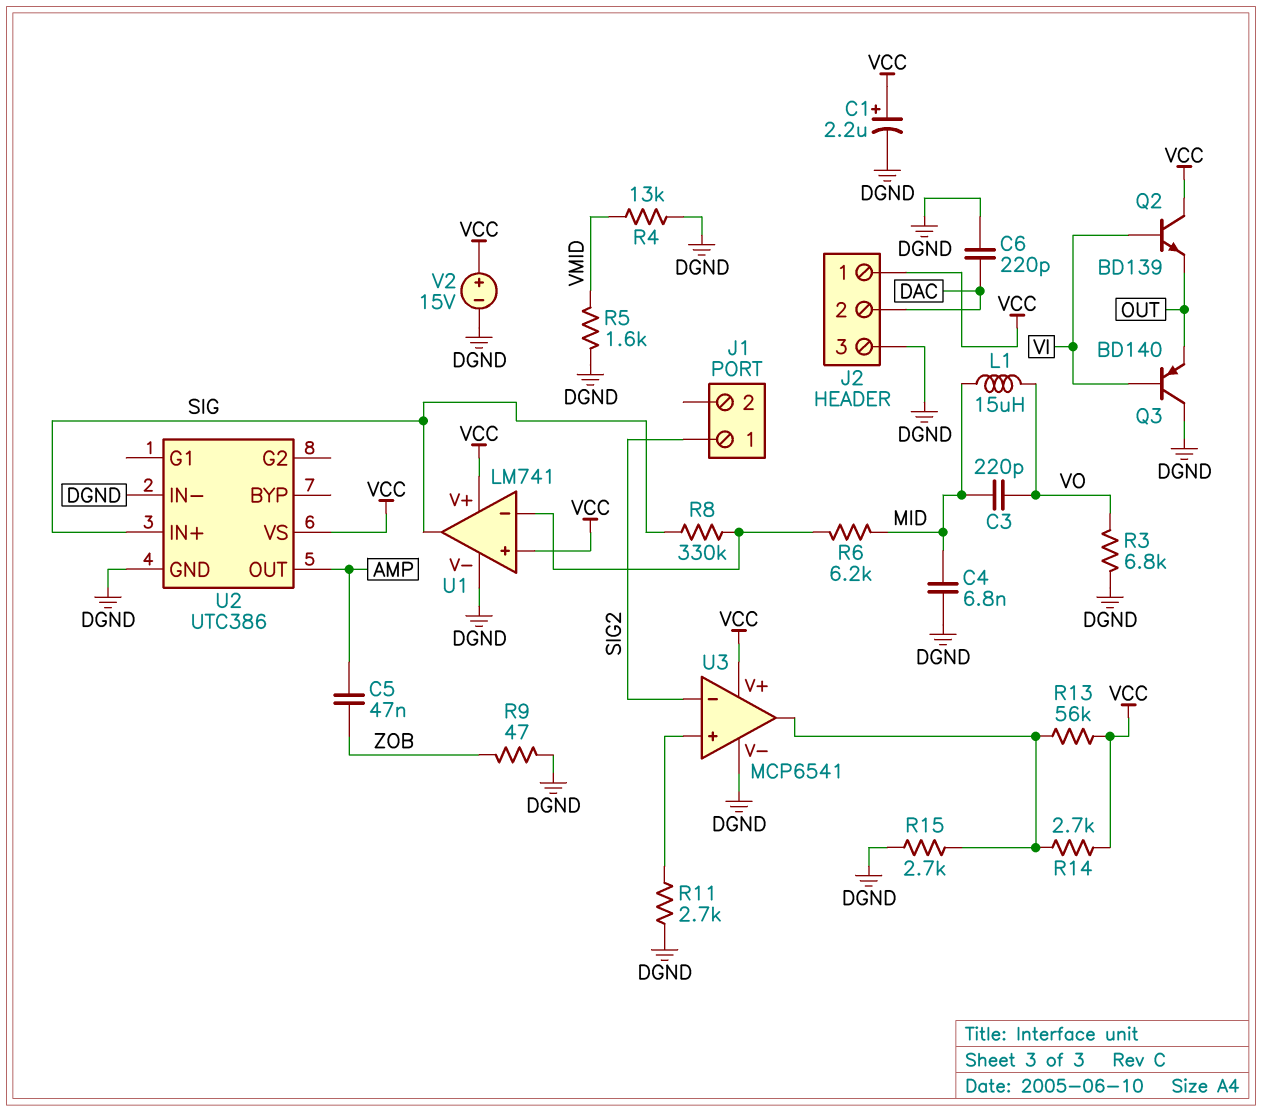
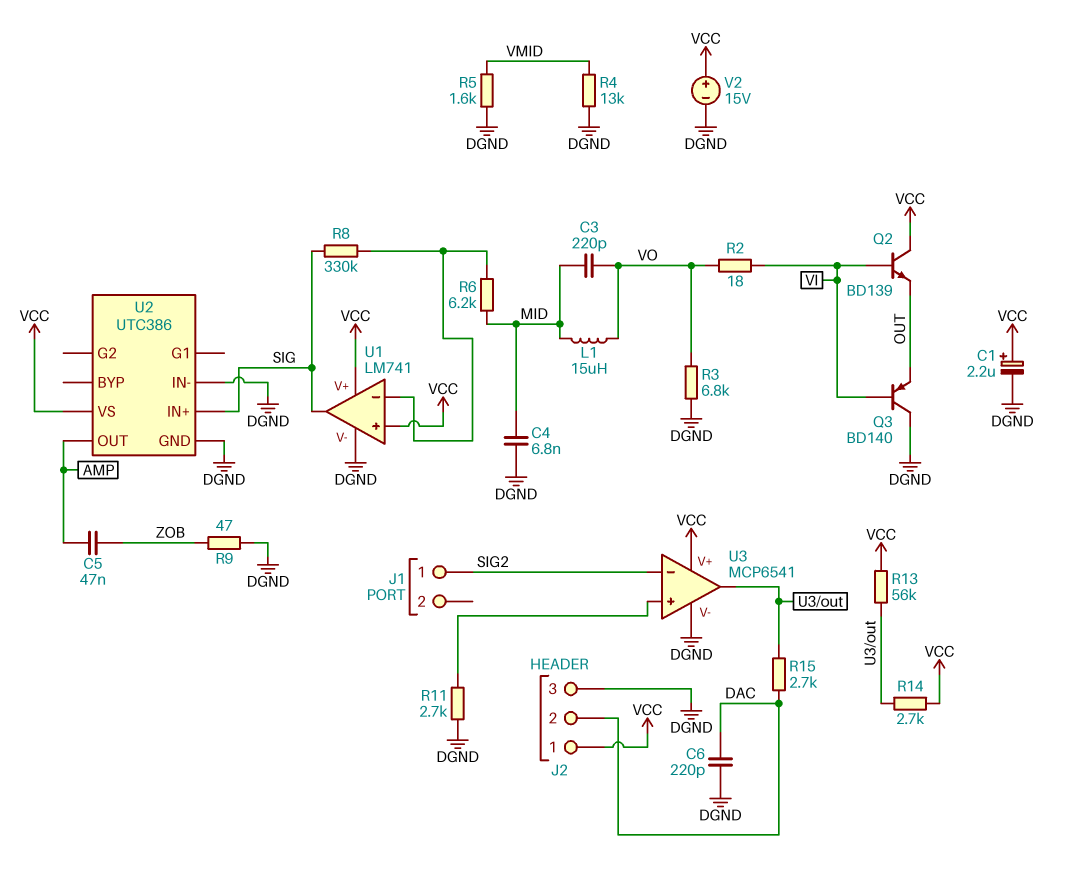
R2: none -> 18 (VI, VO)
R15: 2.7k (DGND, U3/out) -> 2.7k (DAC, U3/out)

